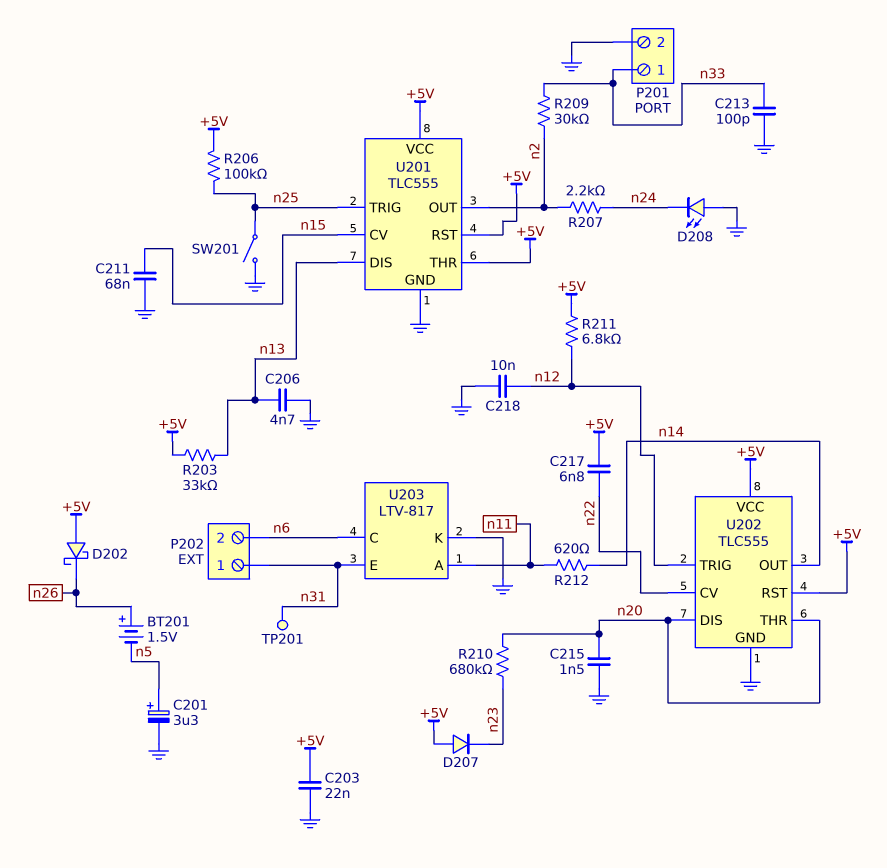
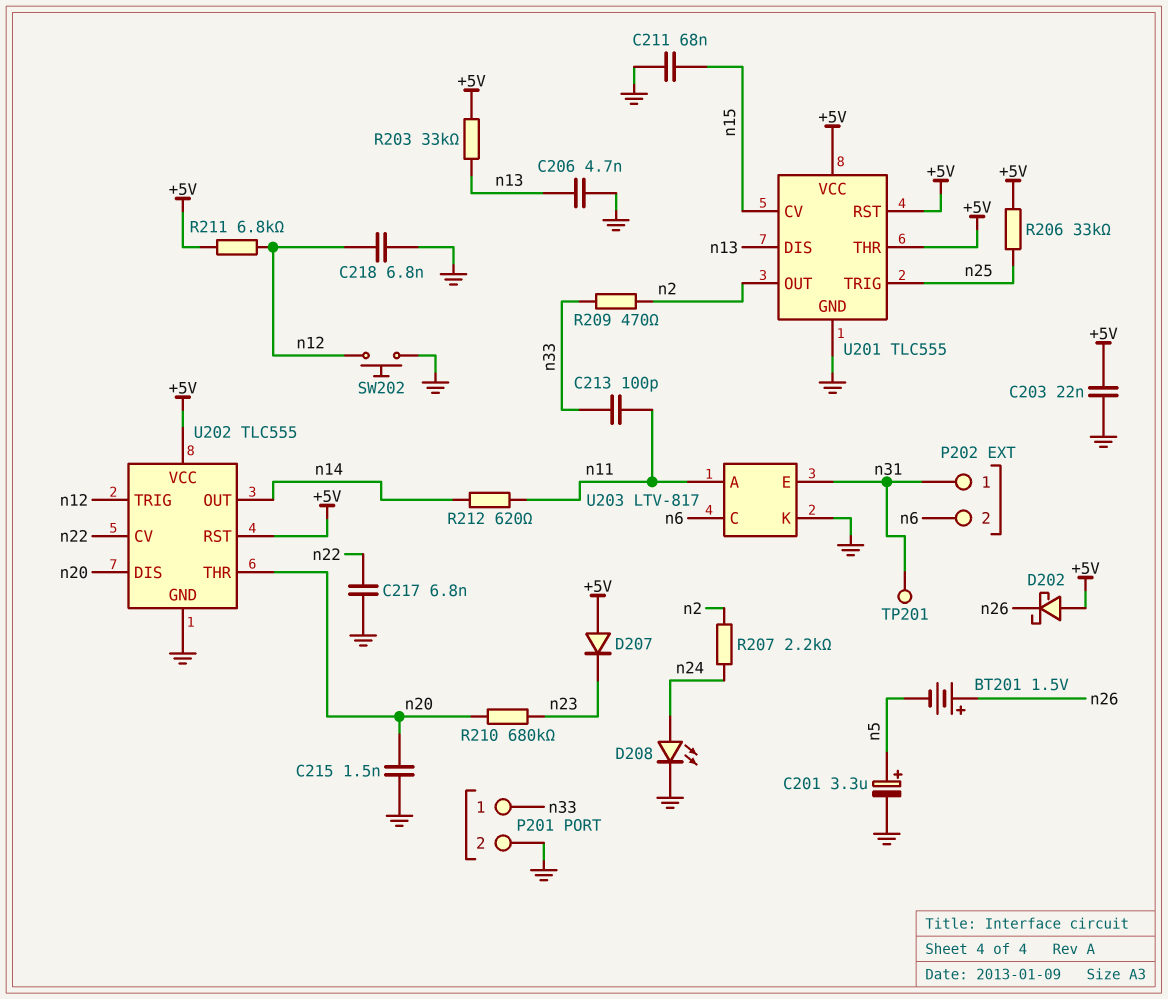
C213: 100pF (GND, n33) -> 100pF (n11, n33)
C217: 6.8nF (+5V, n22) -> 6.8nF (GND, n22)
C218: 10nF (GND, n12) -> 6.8nF (GND, n12)
D208: LED (A GND, K n24) -> LED (A n24, K GND)
R206: 100k (+5V, n25) -> 33k (+5V, n25)
R209: 30k (n2, n33) -> 470 (n2, n33)
SW201: switch (GND, n25) -> none
SW202: none -> button (GND, n12)

